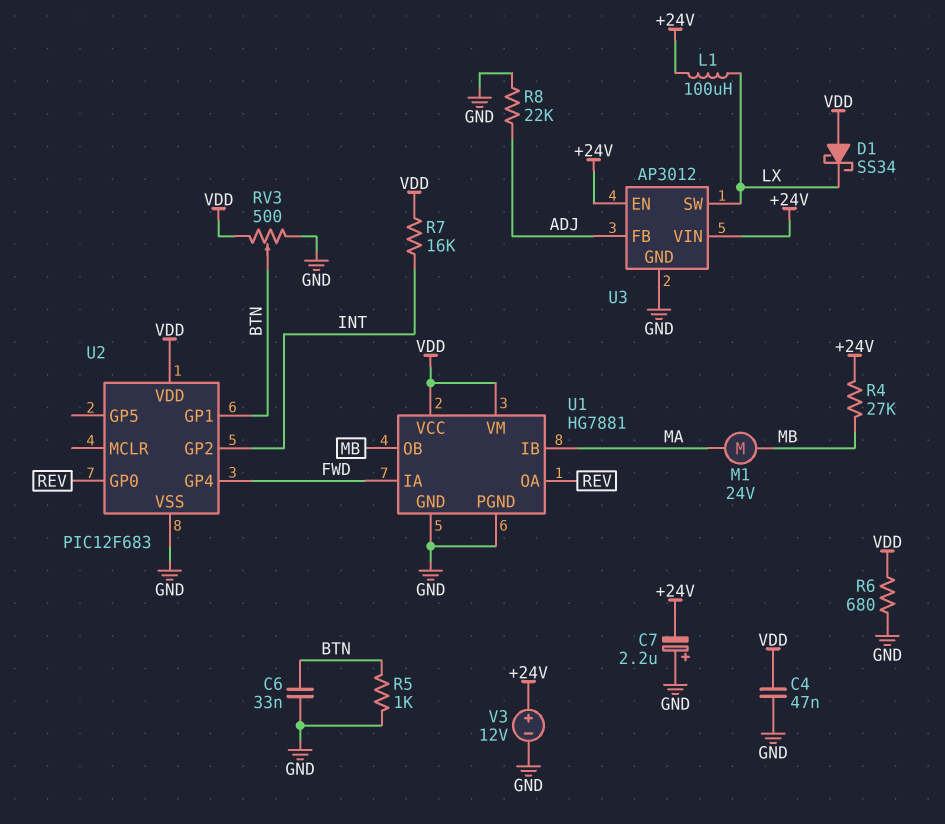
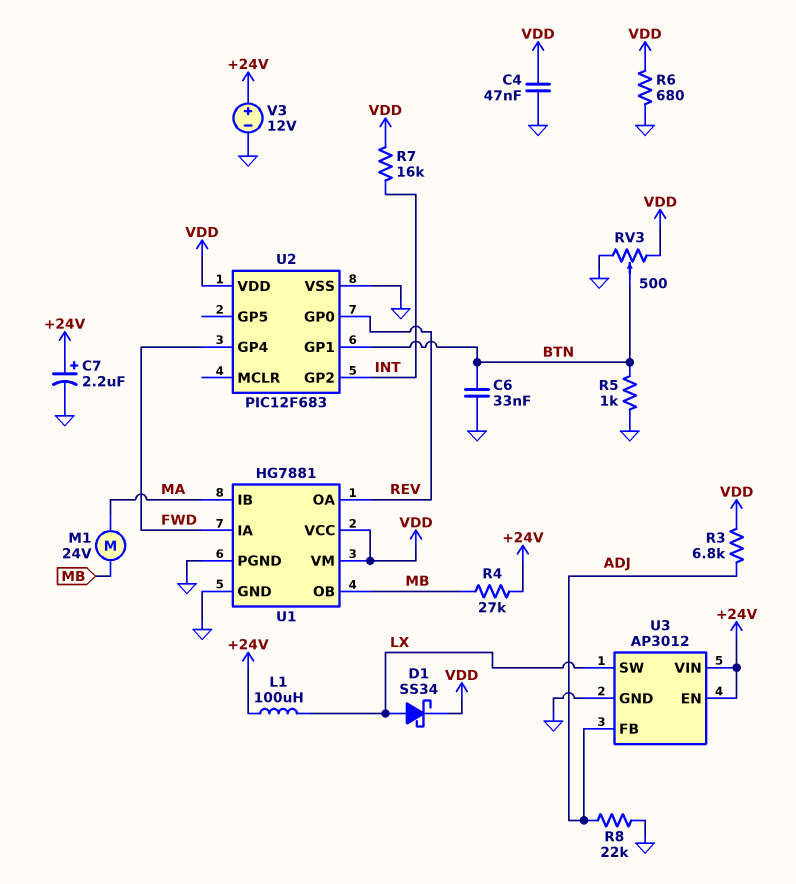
C7: 2.2uF (plus GND, minus +24V) -> 2.2uF (plus +24V, minus GND)
D1: schottky SS34 (A VDD, K LX) -> schottky SS34 (A LX, K VDD)
R3: none -> 6.8k (ADJ, VDD)

